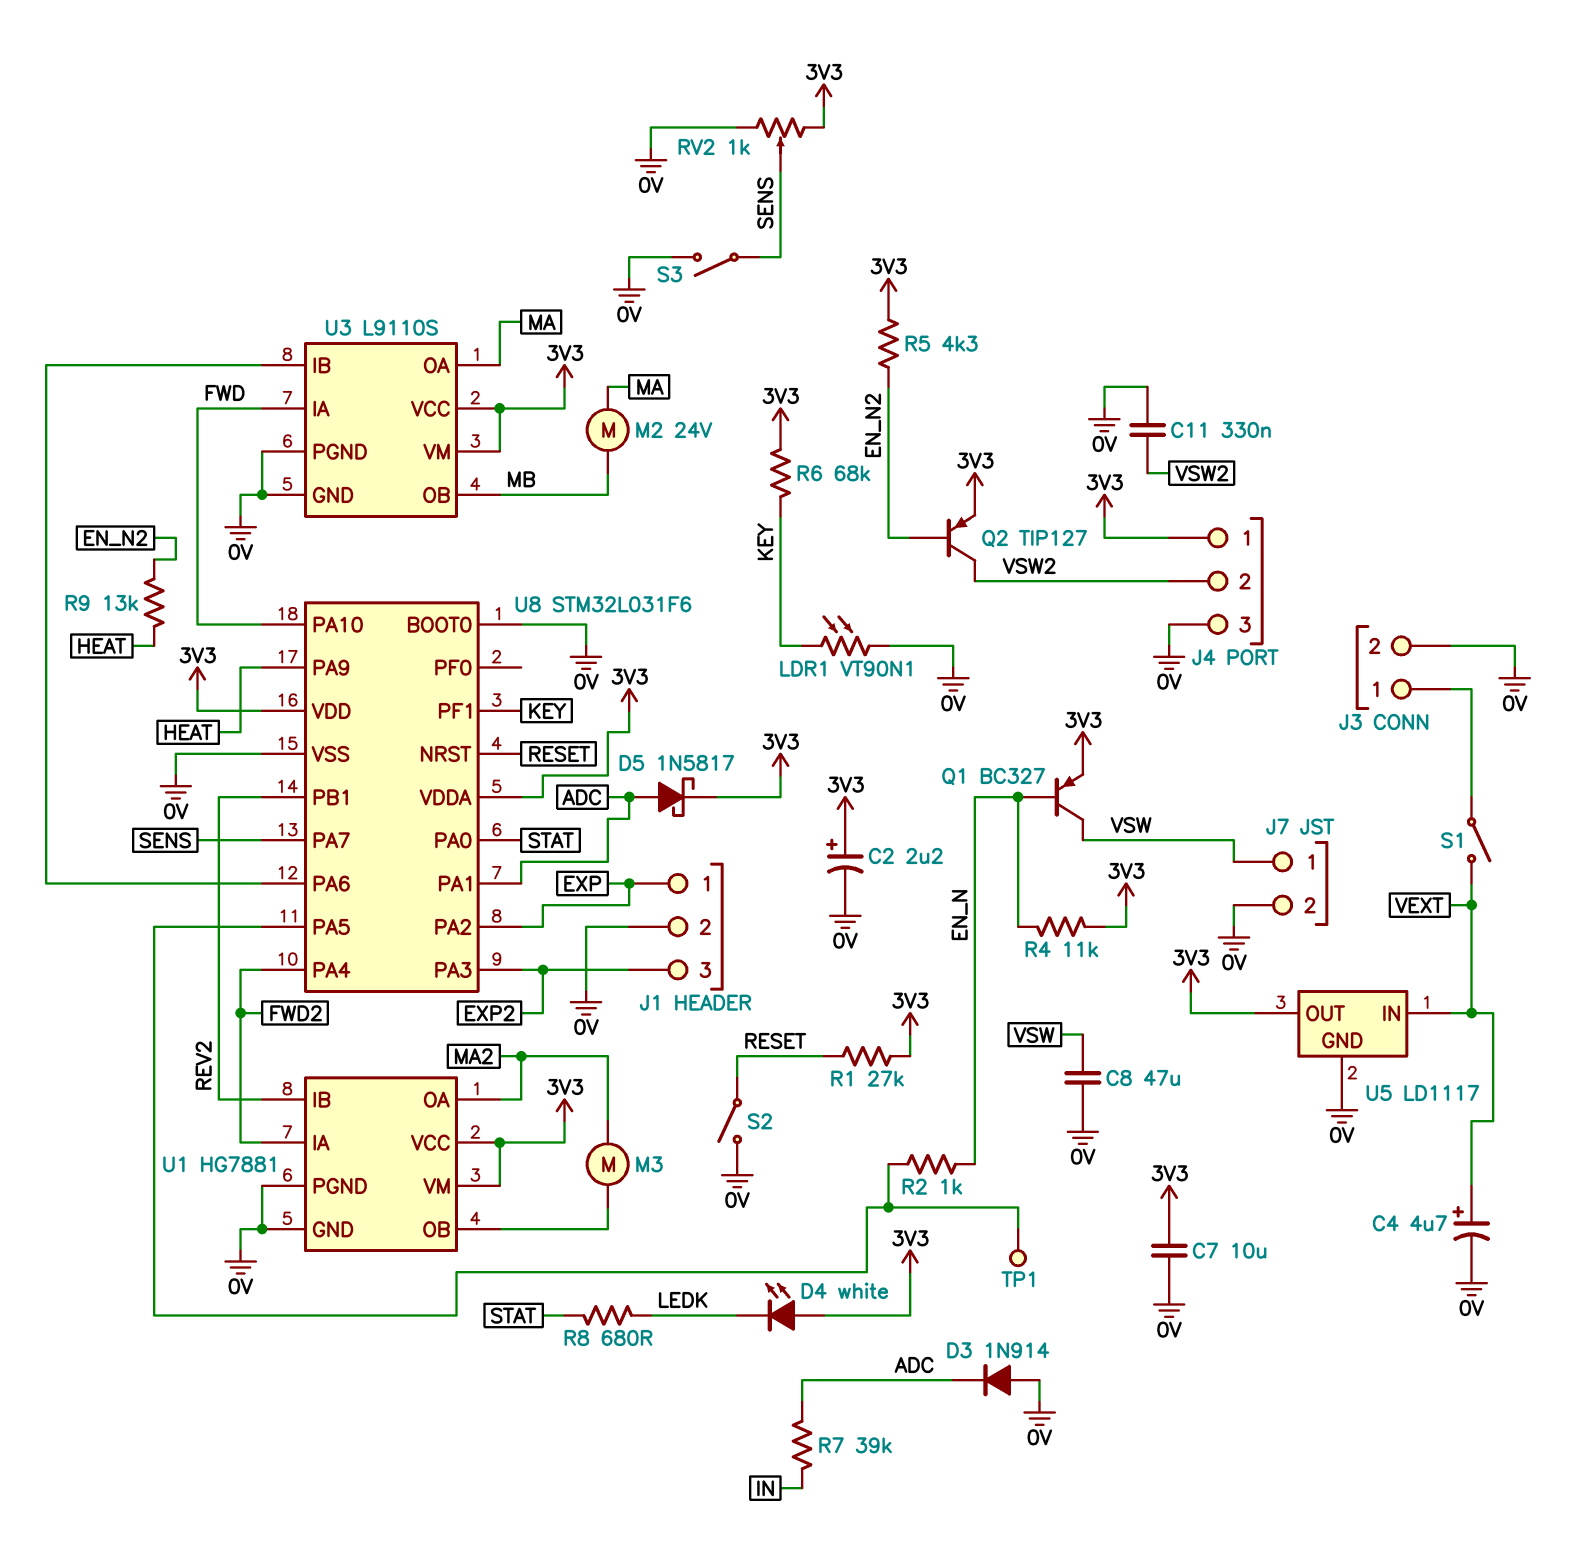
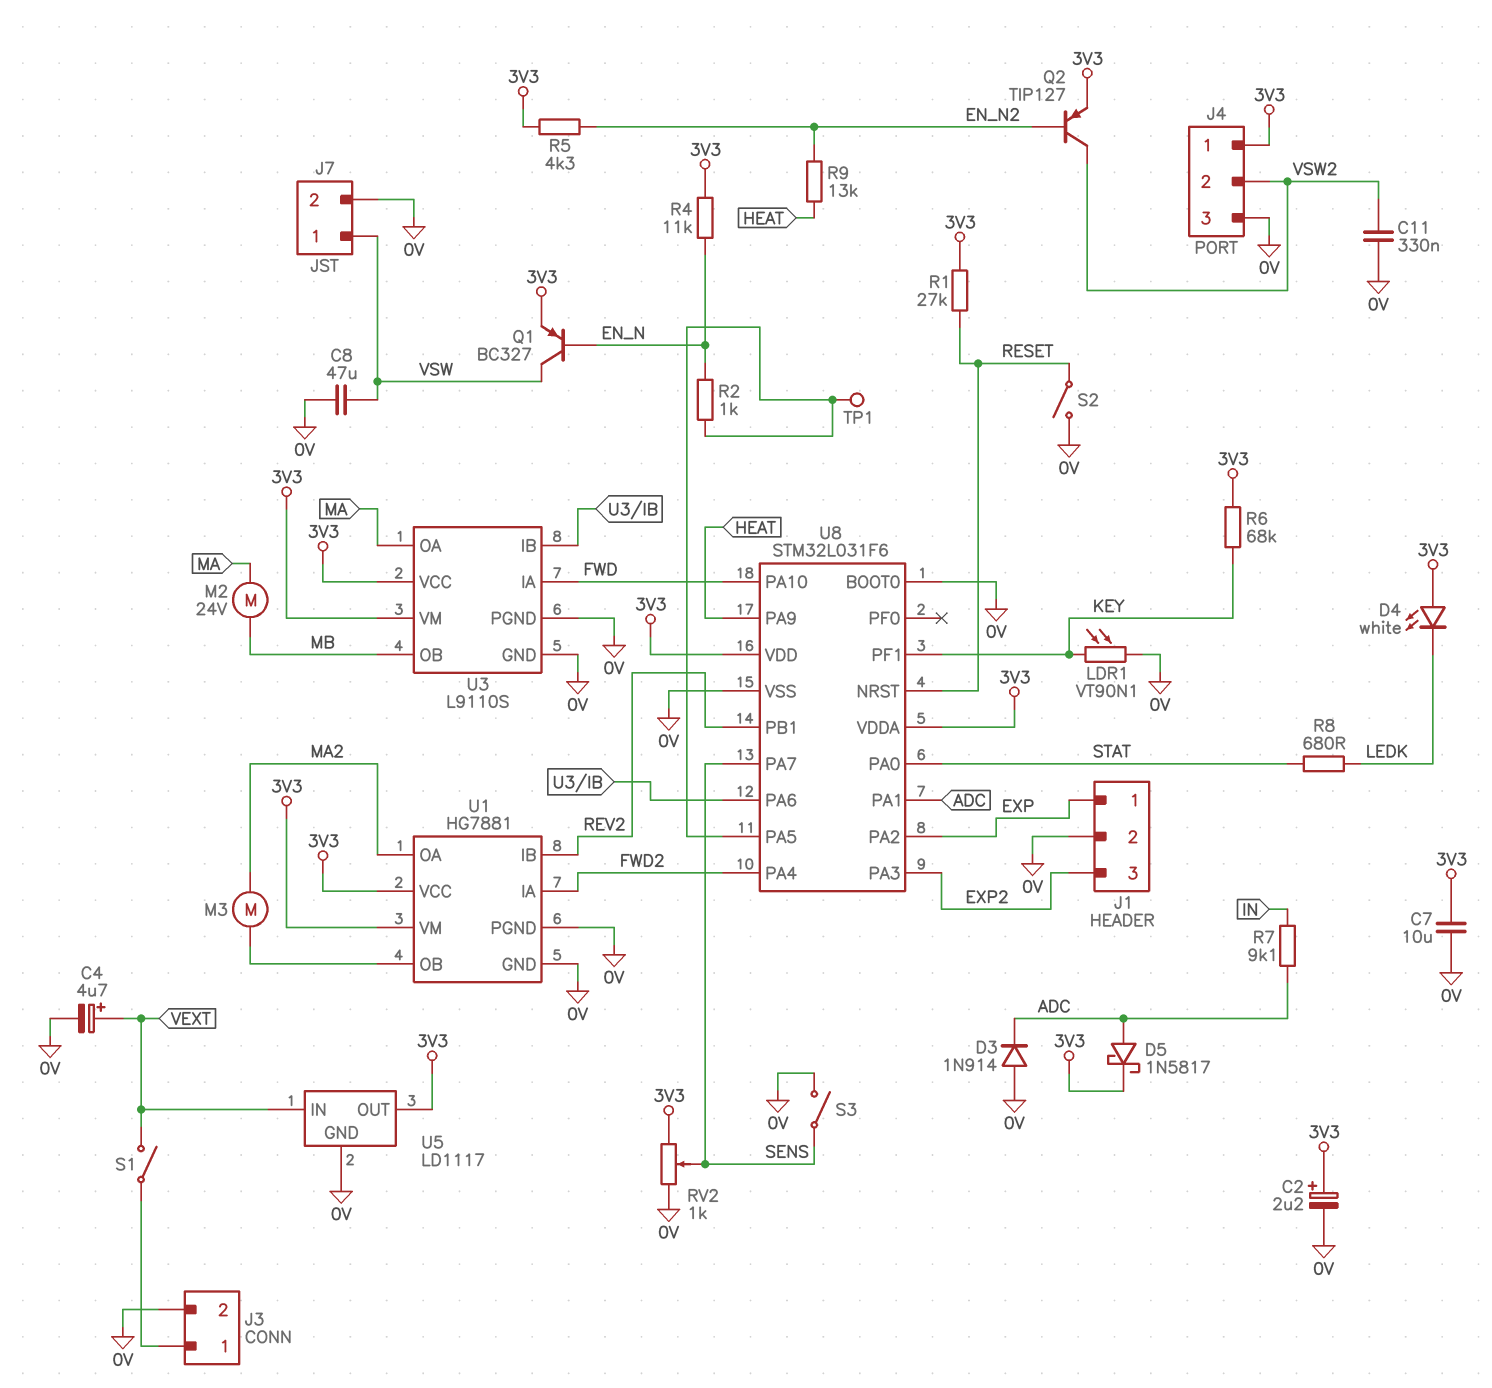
R7: 39k (ADC, IN) -> 9.1k (ADC, IN)

